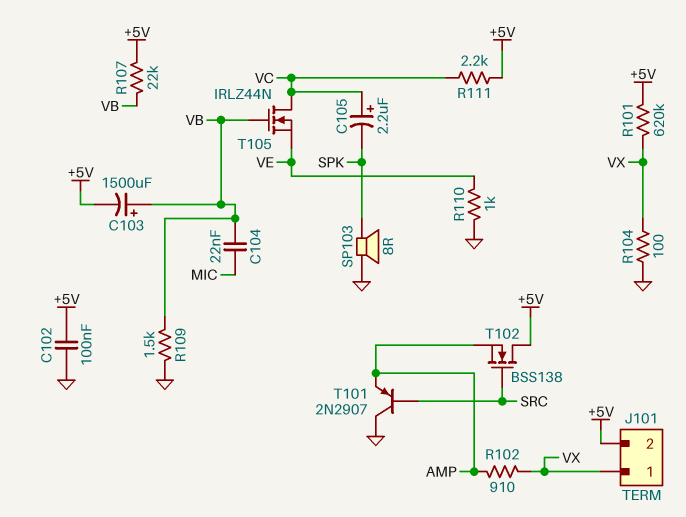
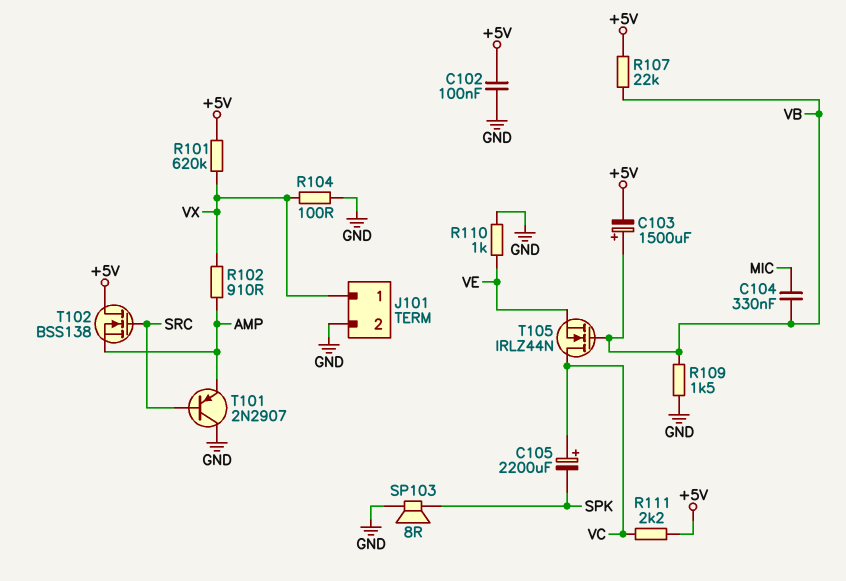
C104: 22nF (MIC, VB) -> 330nF (MIC, VB)
C105: 2.2uF (plus VC, minus SPK) -> 2200uF (plus VC, minus SPK)
J101 pin 2: +5V -> GND

